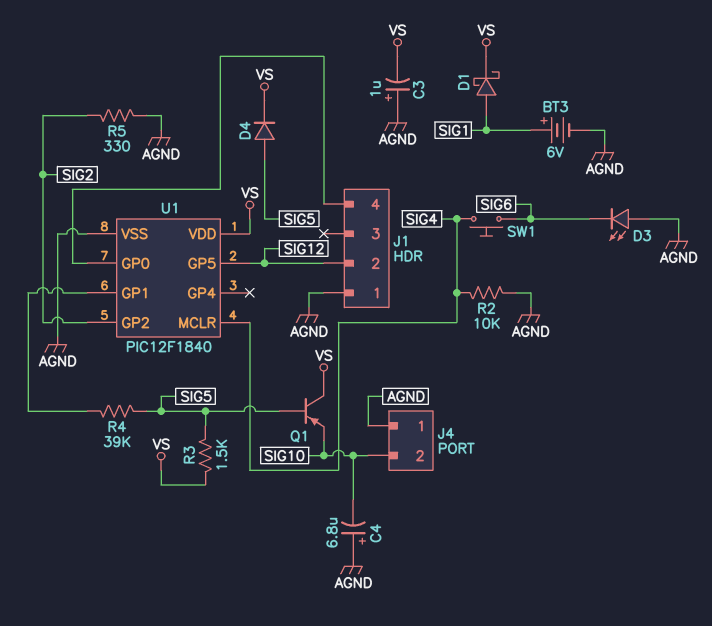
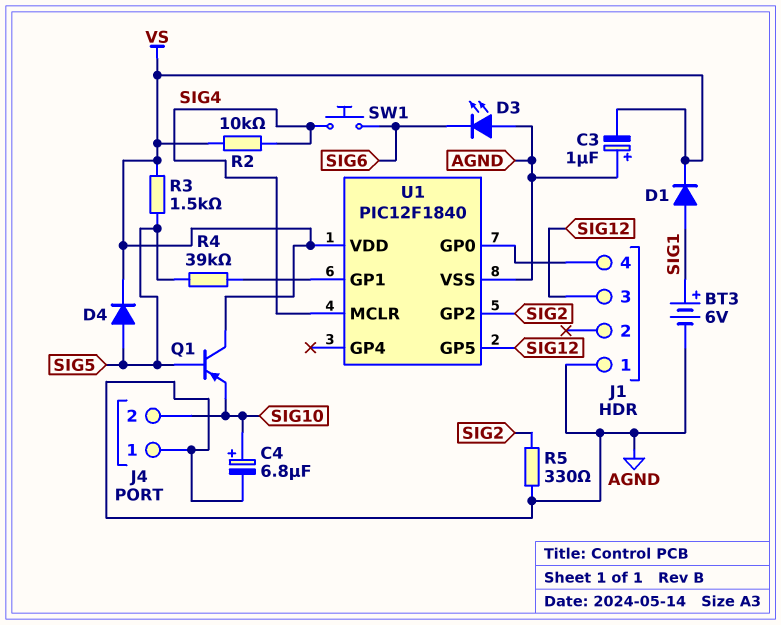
C4: 6.8uF (plus AGND, minus SIG10) -> 6.8uF (plus SIG10, minus AGND)
D1: schottky (A SIG1, K VS) -> diode (A SIG1, K VS)
J1 pin 2: SIG12 -> none
J1 pin 3: none -> SIG12
R2: 10k (AGND, SIG4) -> 10k (SIG4, VS)

